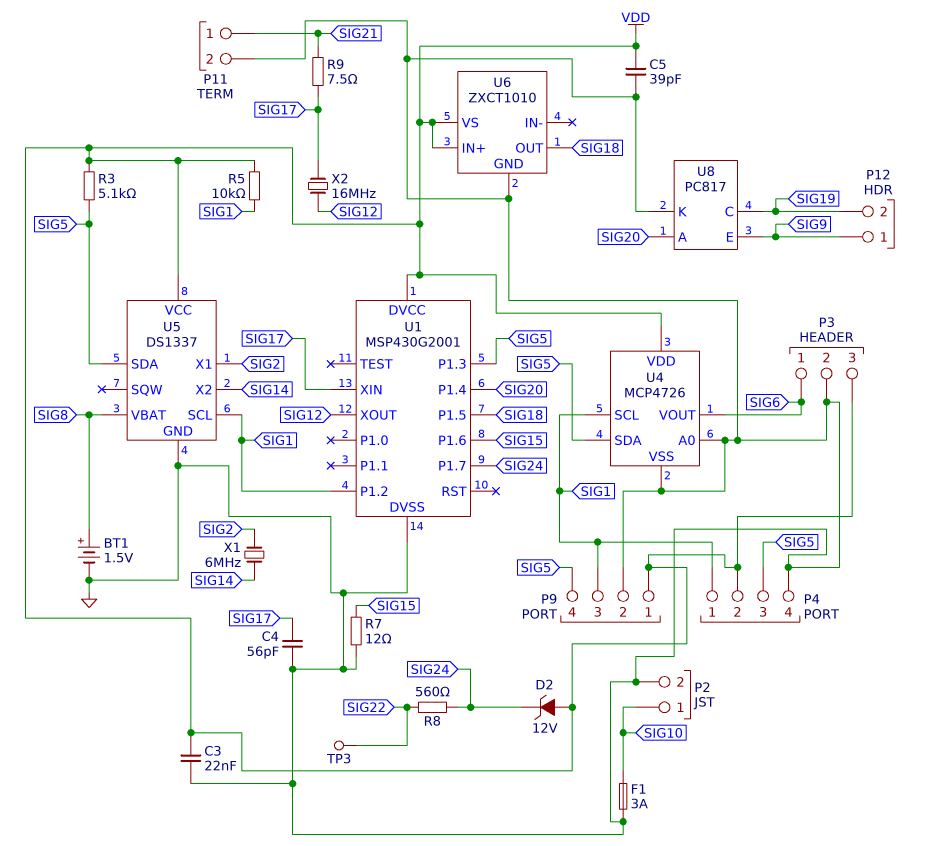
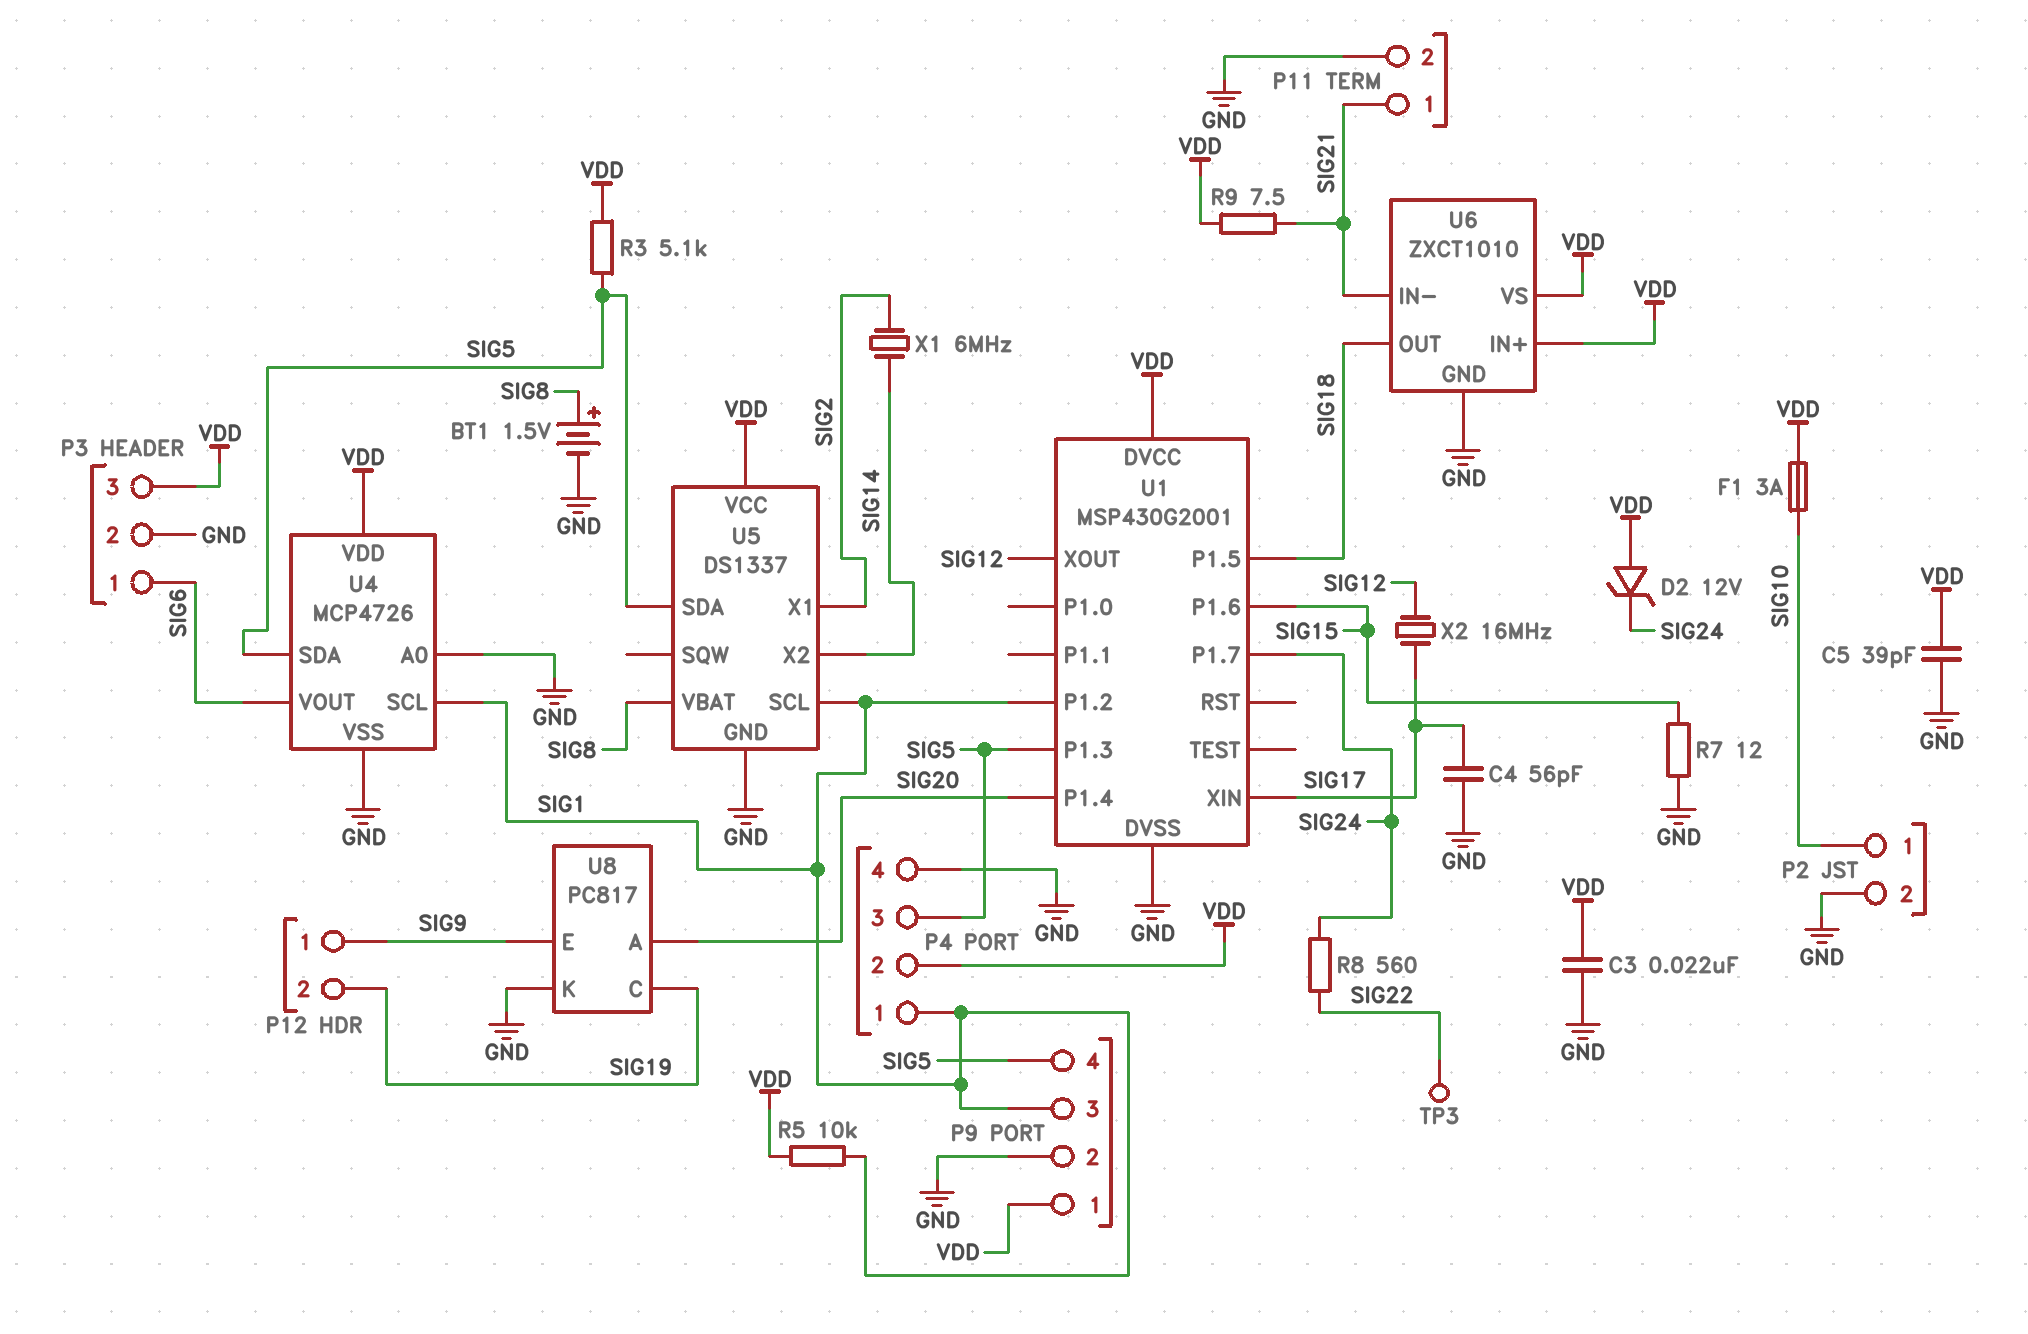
F1: 3A (GND, SIG10) -> 3A (SIG10, VDD)
R9: 7.5 (SIG17, SIG21) -> 7.5 (SIG21, VDD)
U6 pin IN-: none -> SIG21

